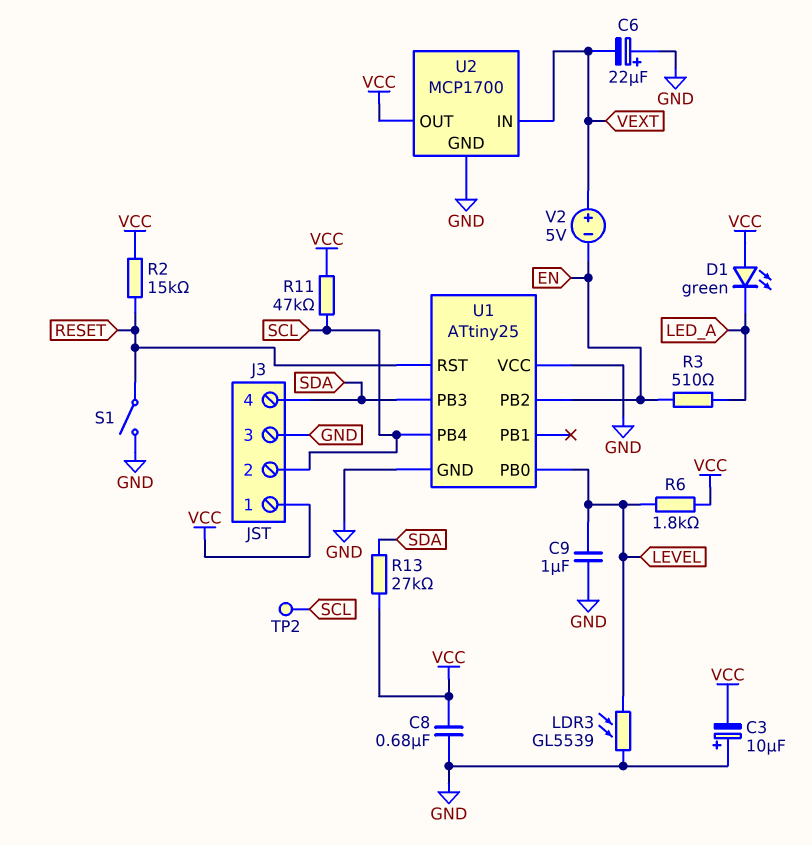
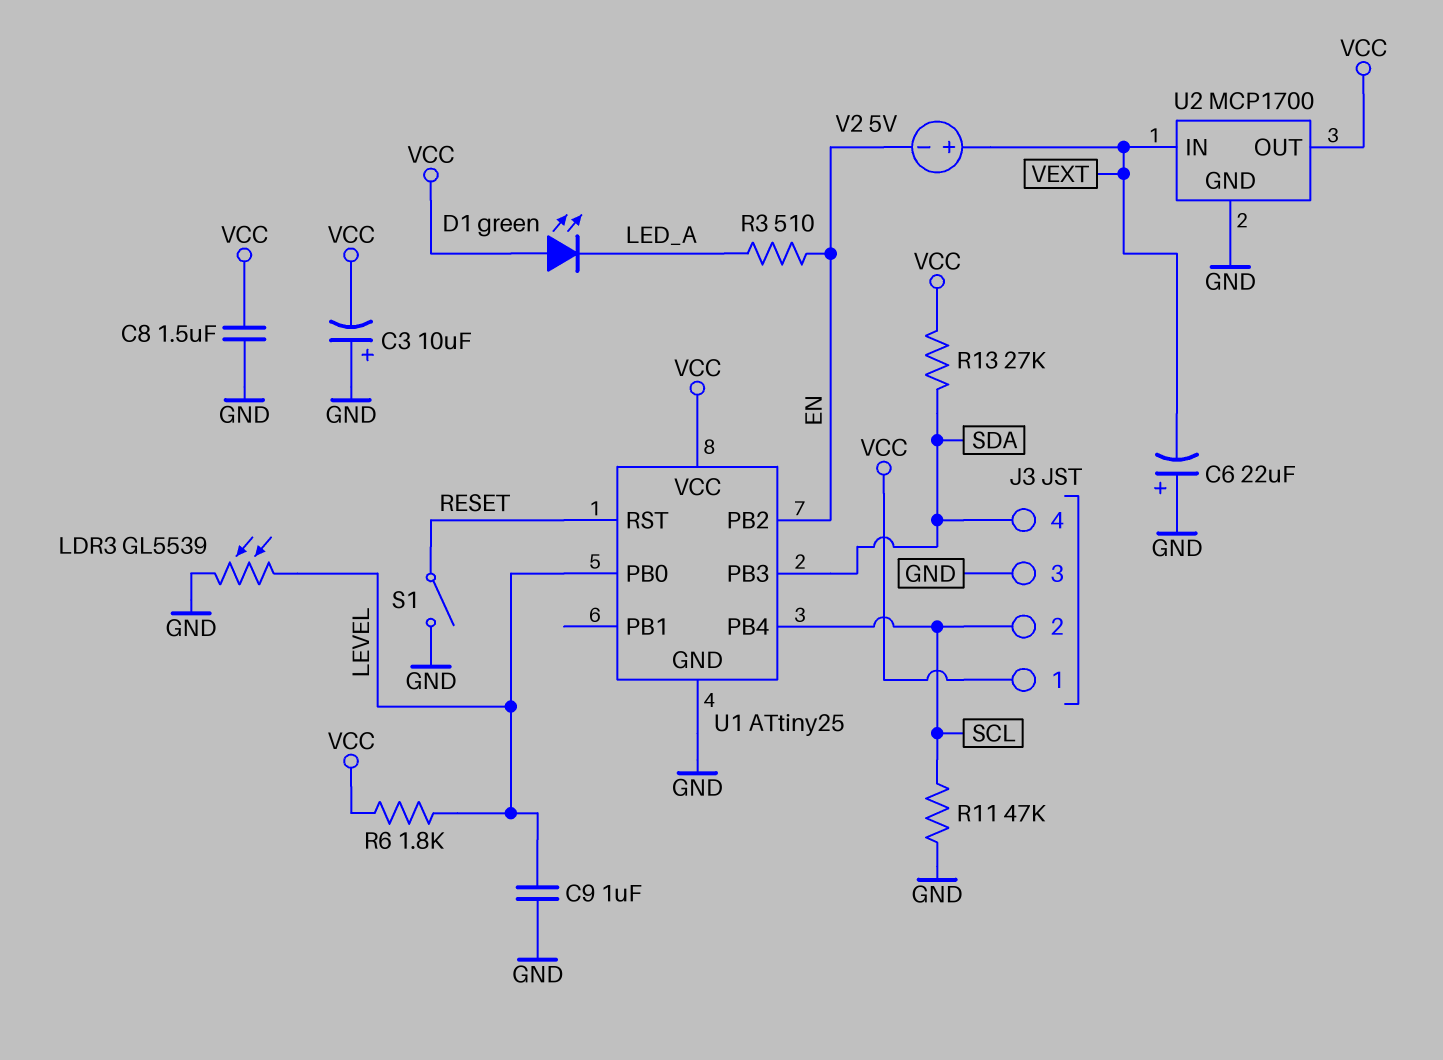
C8: 680nF (GND, VCC) -> 1.5uF (GND, VCC)
R2: 15k (RESET, VCC) -> none
R11: 47k (SCL, VCC) -> 47k (GND, SCL)
TP2: test point (SCL) -> none
U1 pin VCC: GND -> VCC

